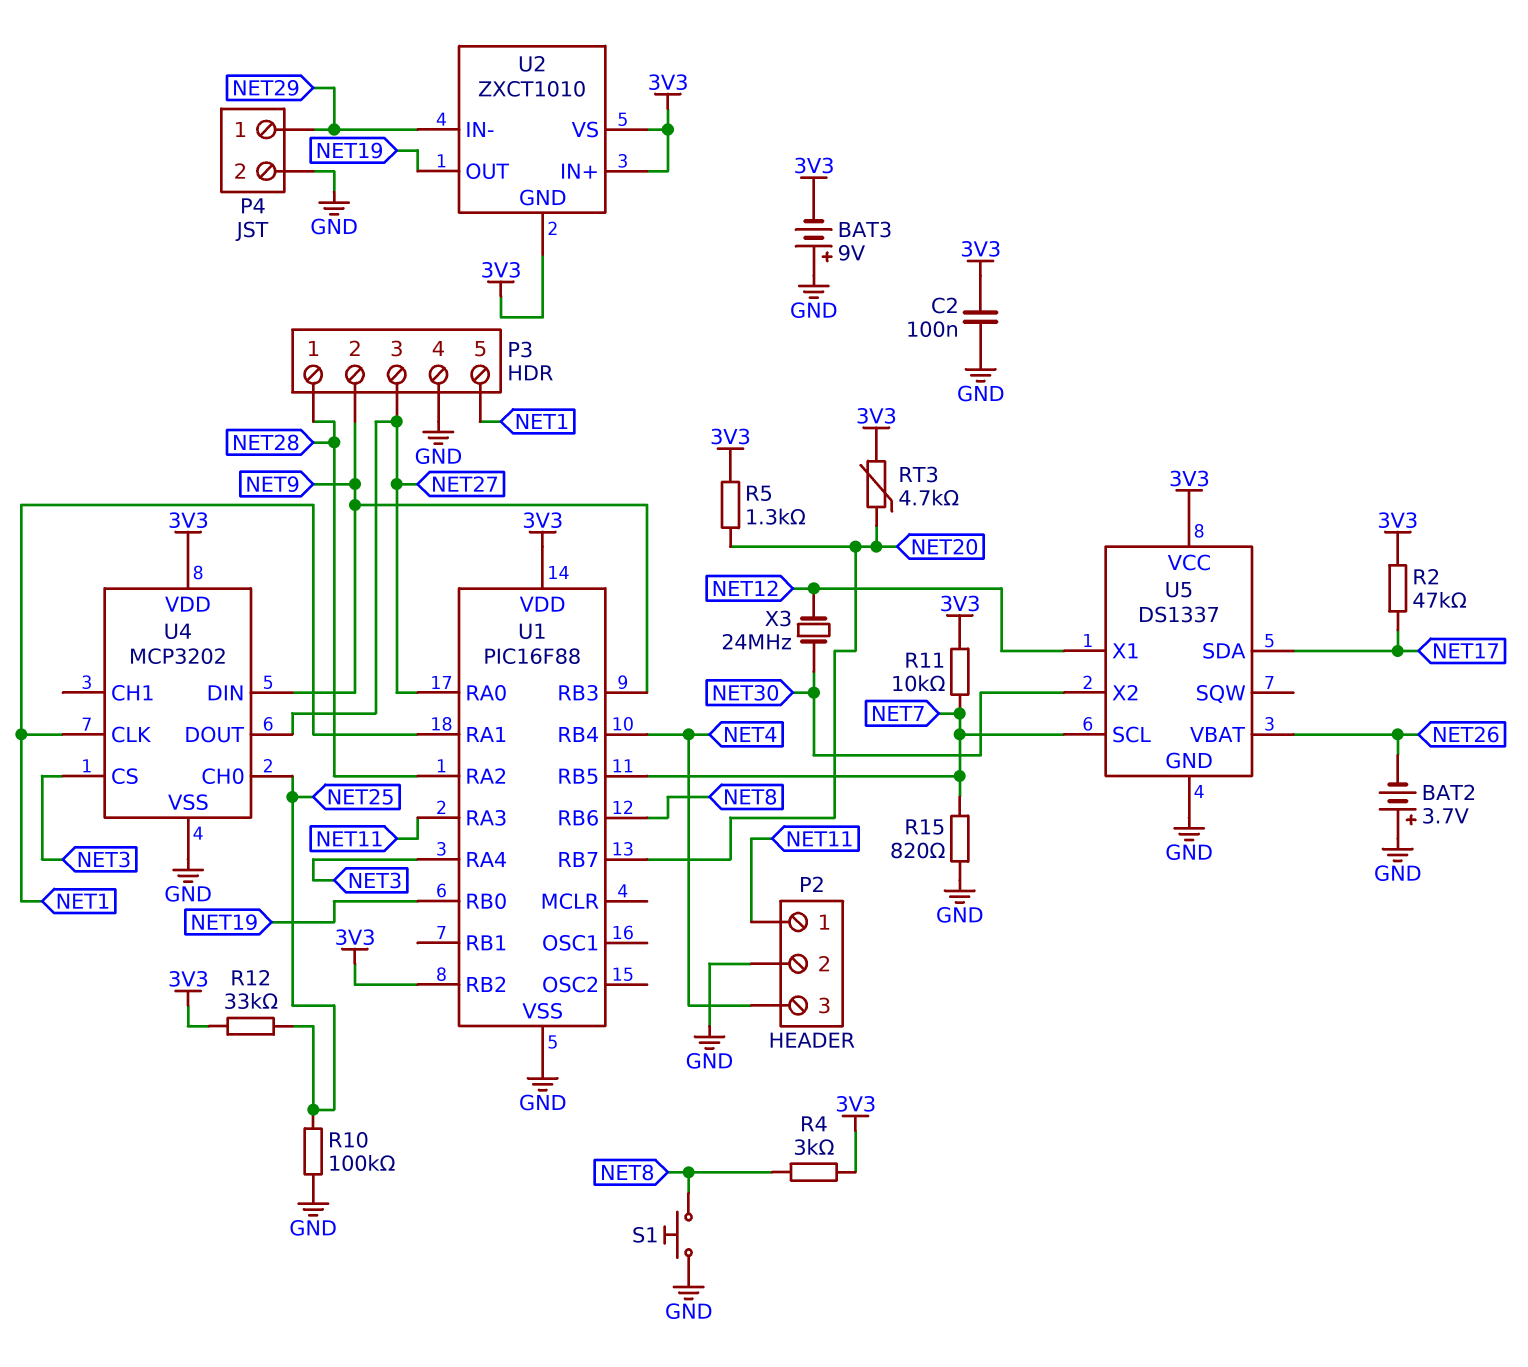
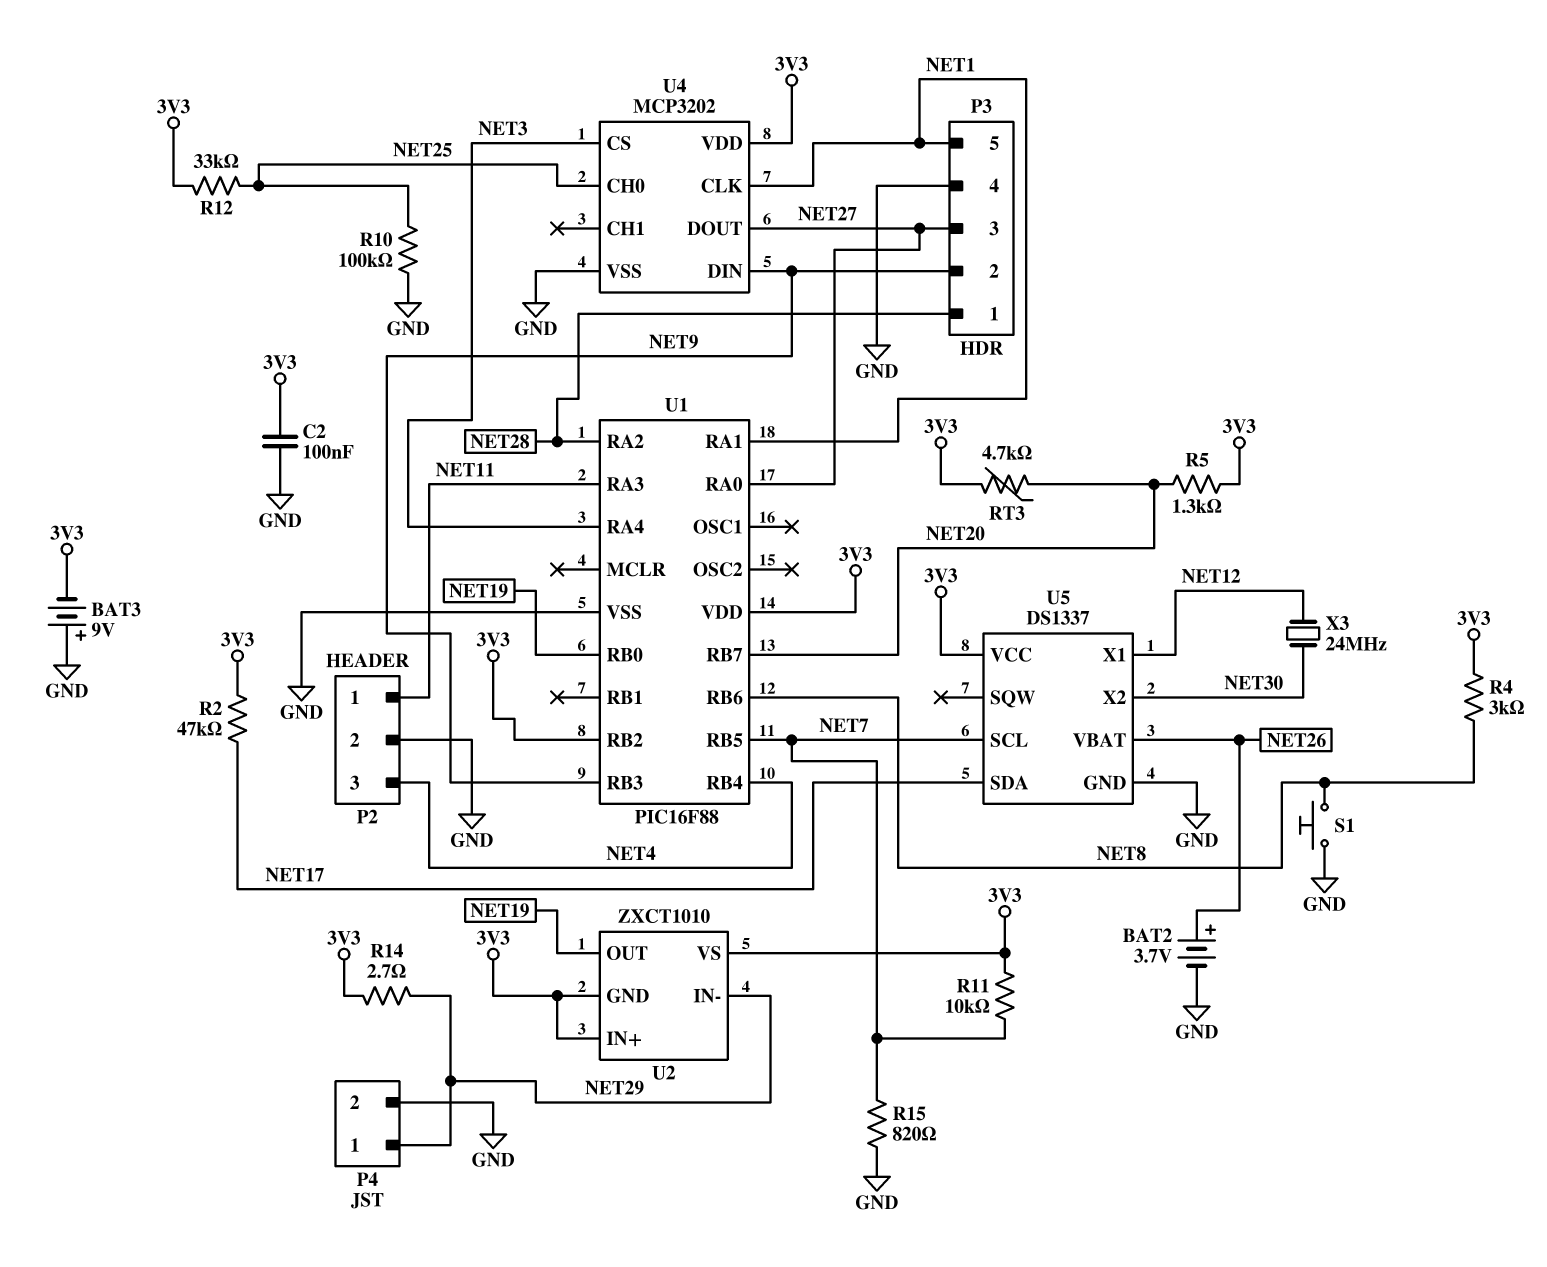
BAT2: 3.7V (plus GND, minus NET26) -> 3.7V (plus NET26, minus GND)
R14: none -> 2.7 (3V3, NET29)

